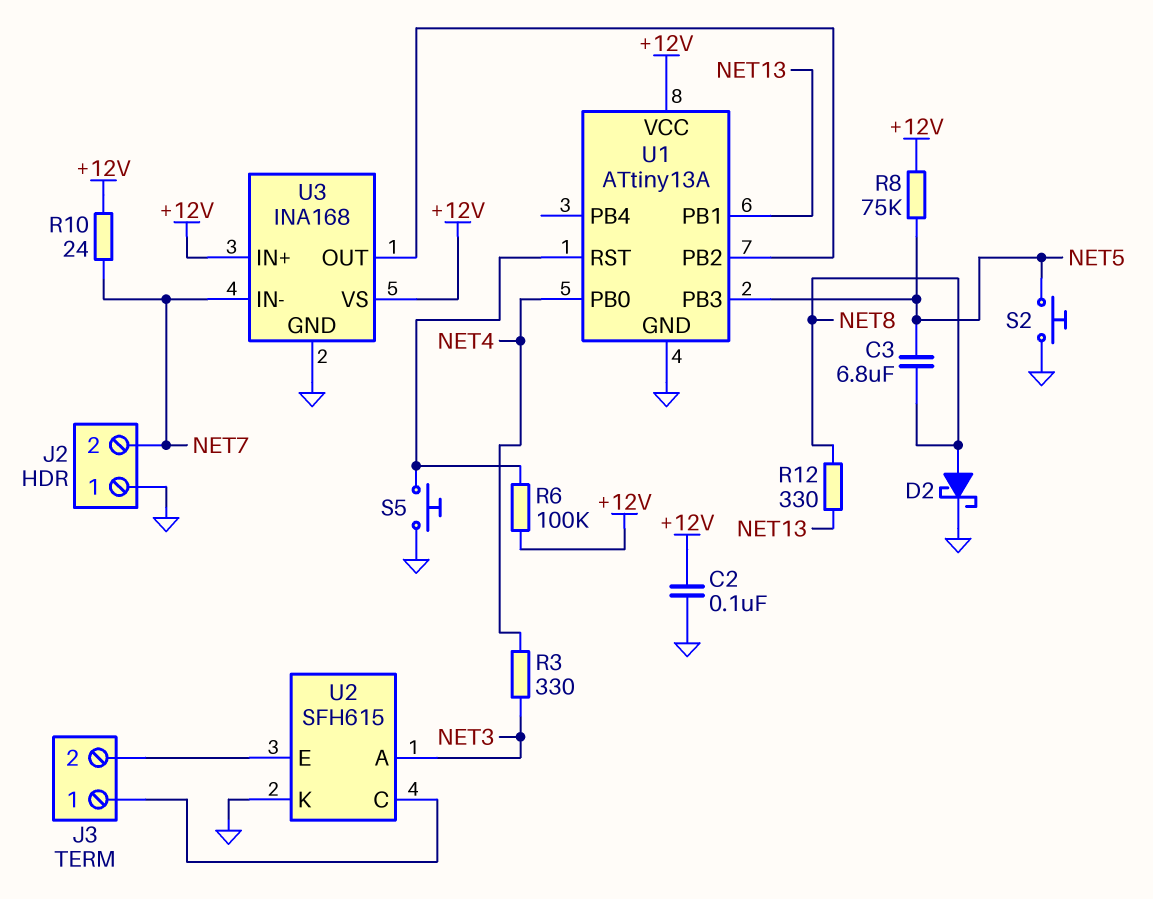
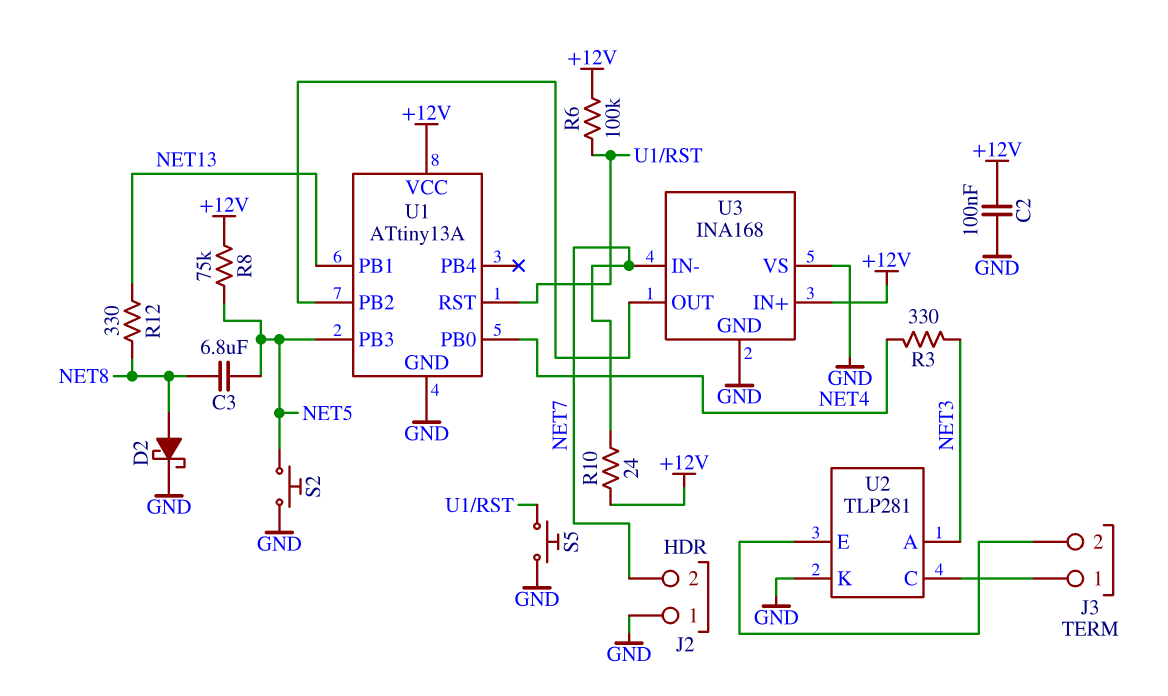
U2: SFH615 -> TLP281
U3 pin VS: +12V -> GND

